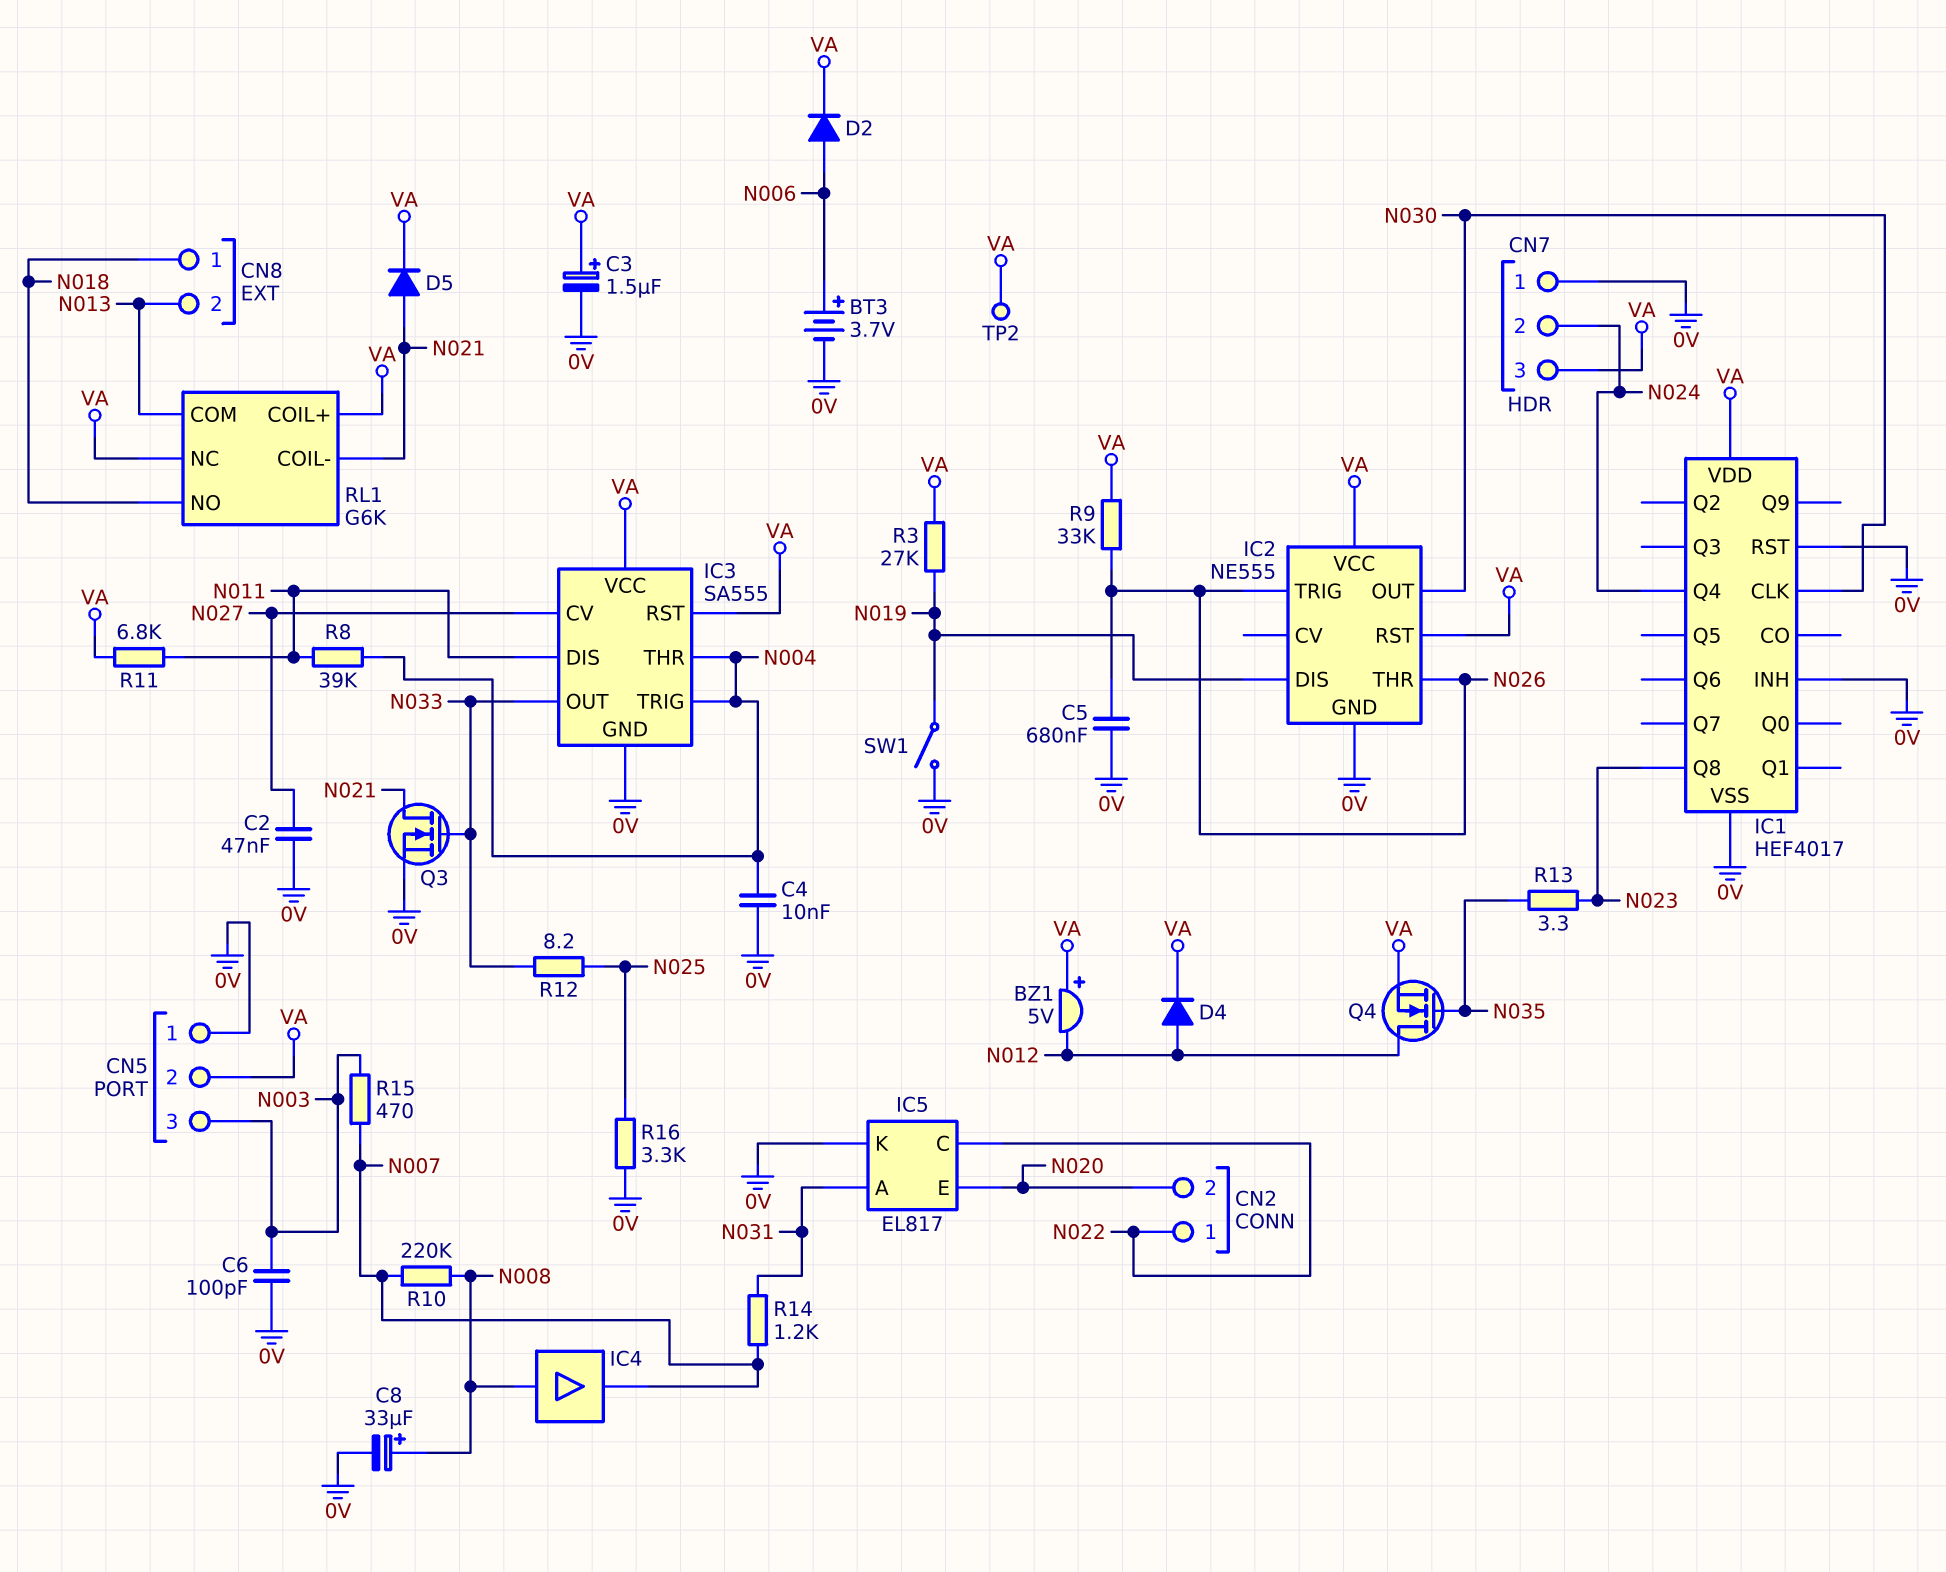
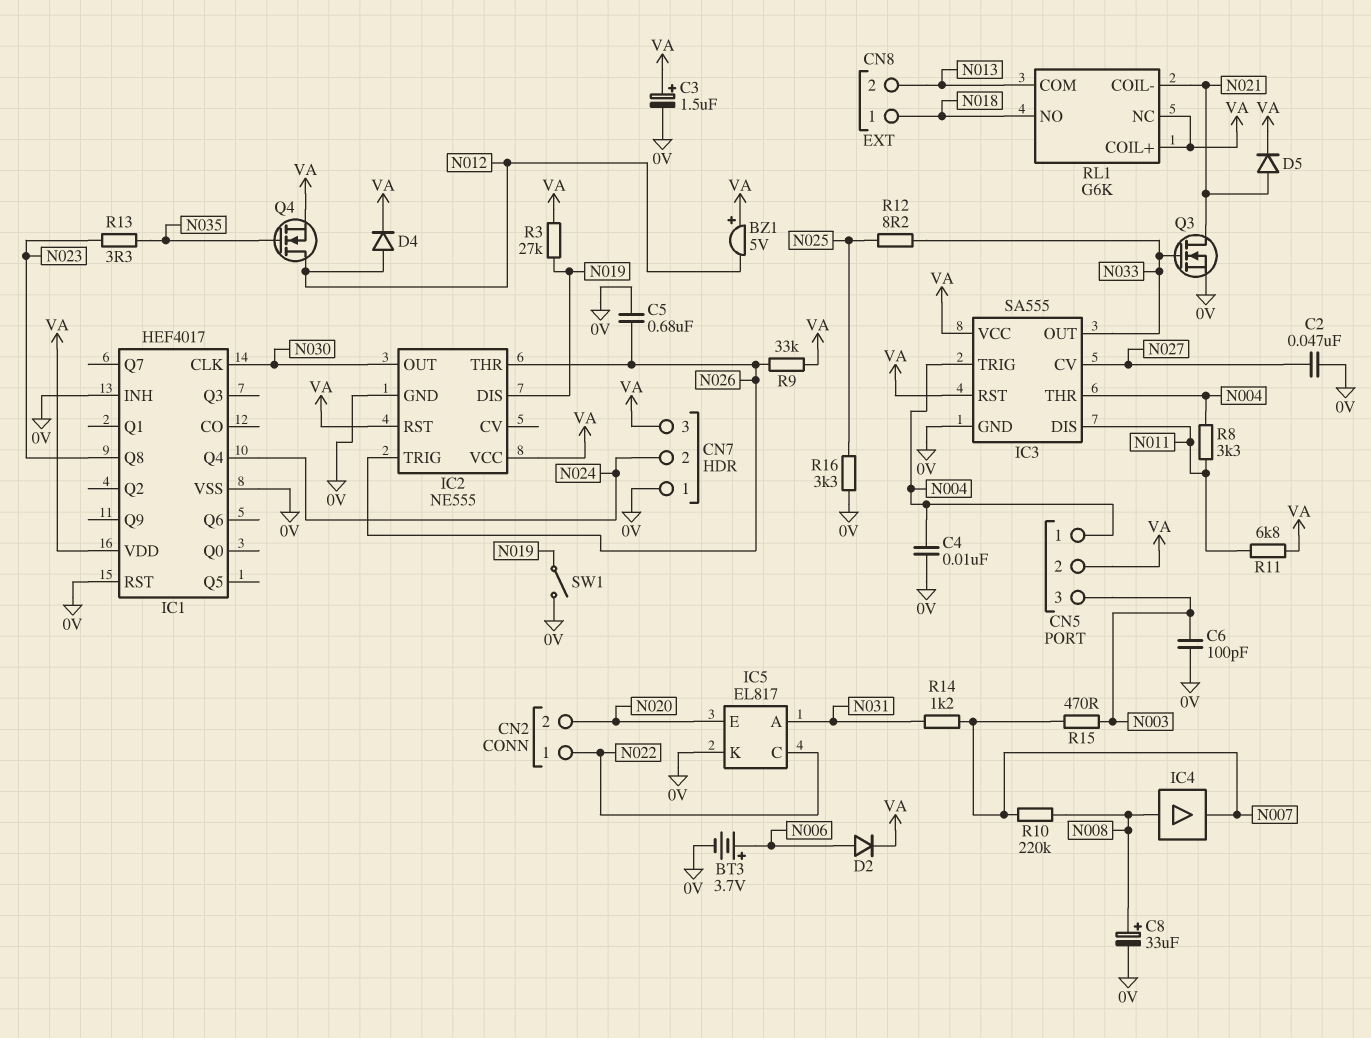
CN5 pin 1: 0V -> N004
R8: 39k (N004, N011) -> 3.3k (N004, N011)
TP2: test point (VA) -> none

